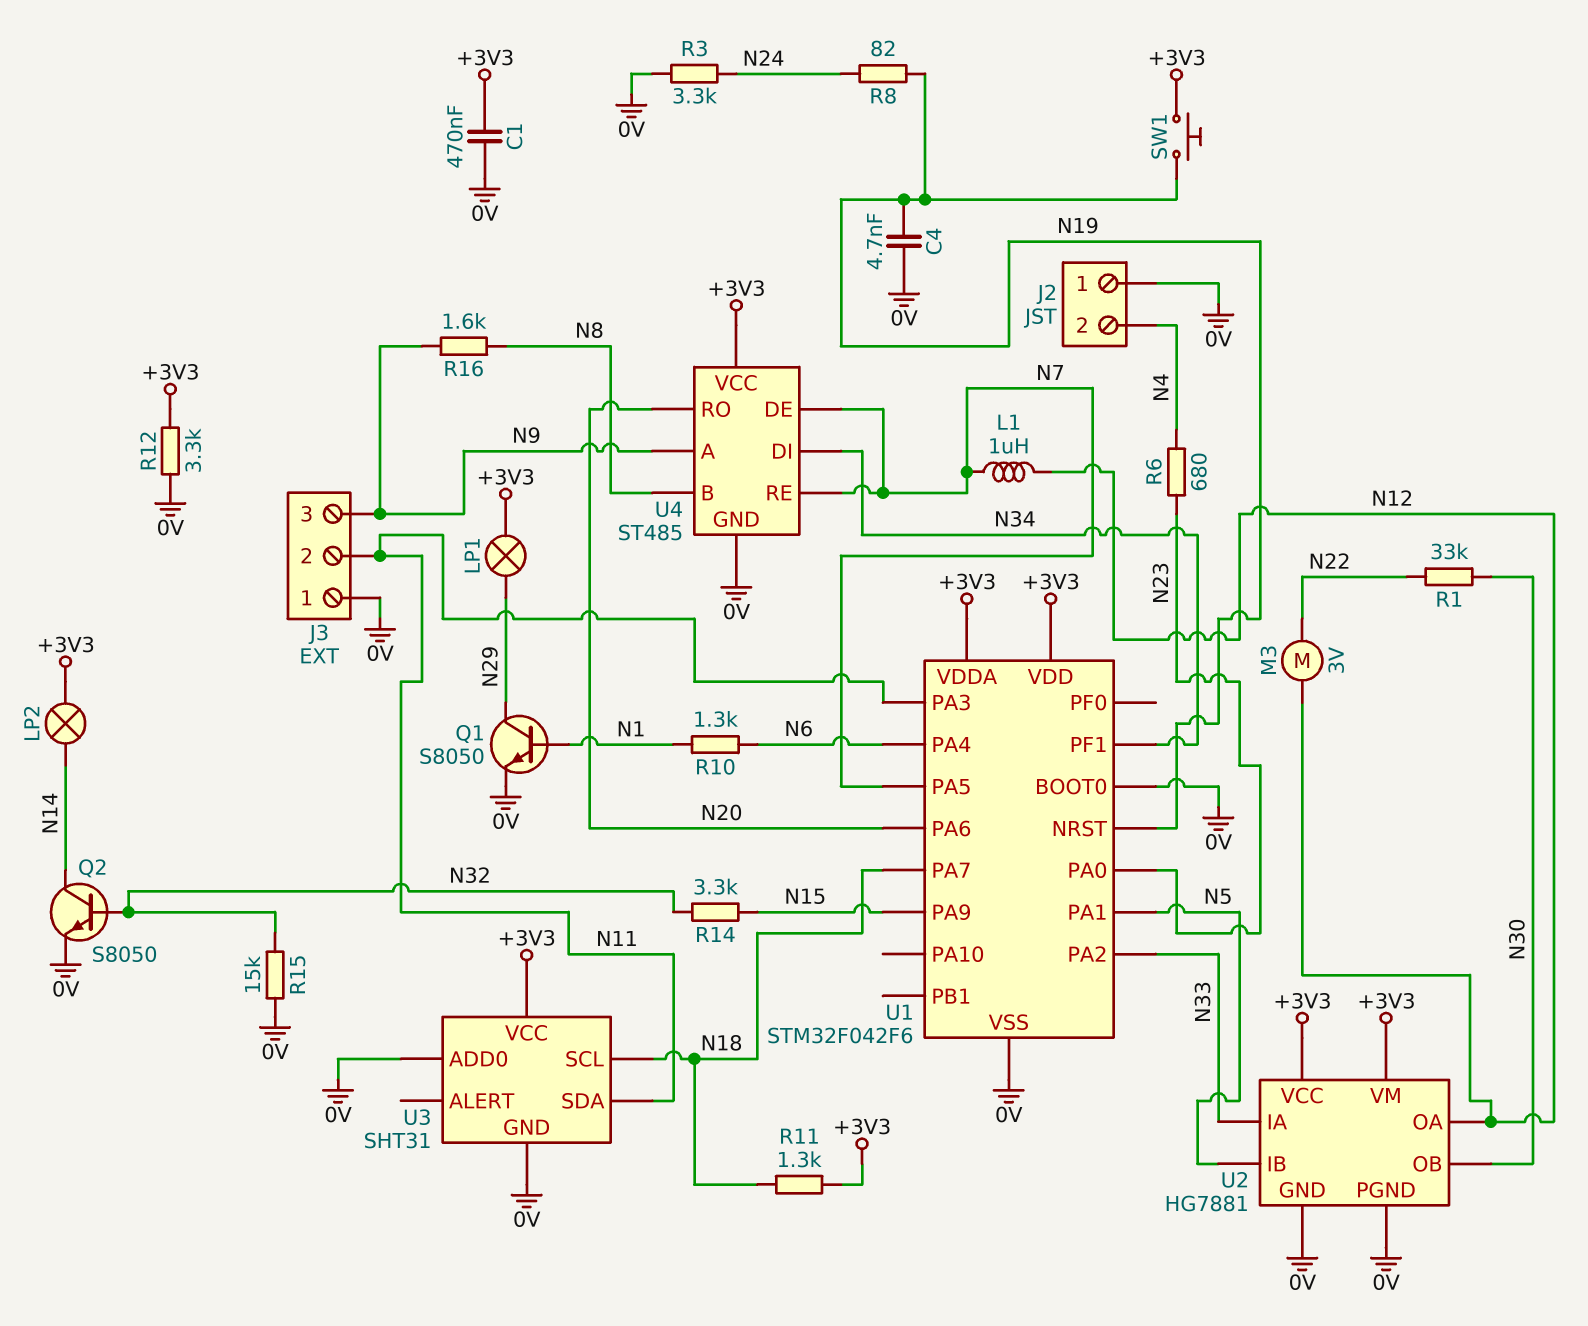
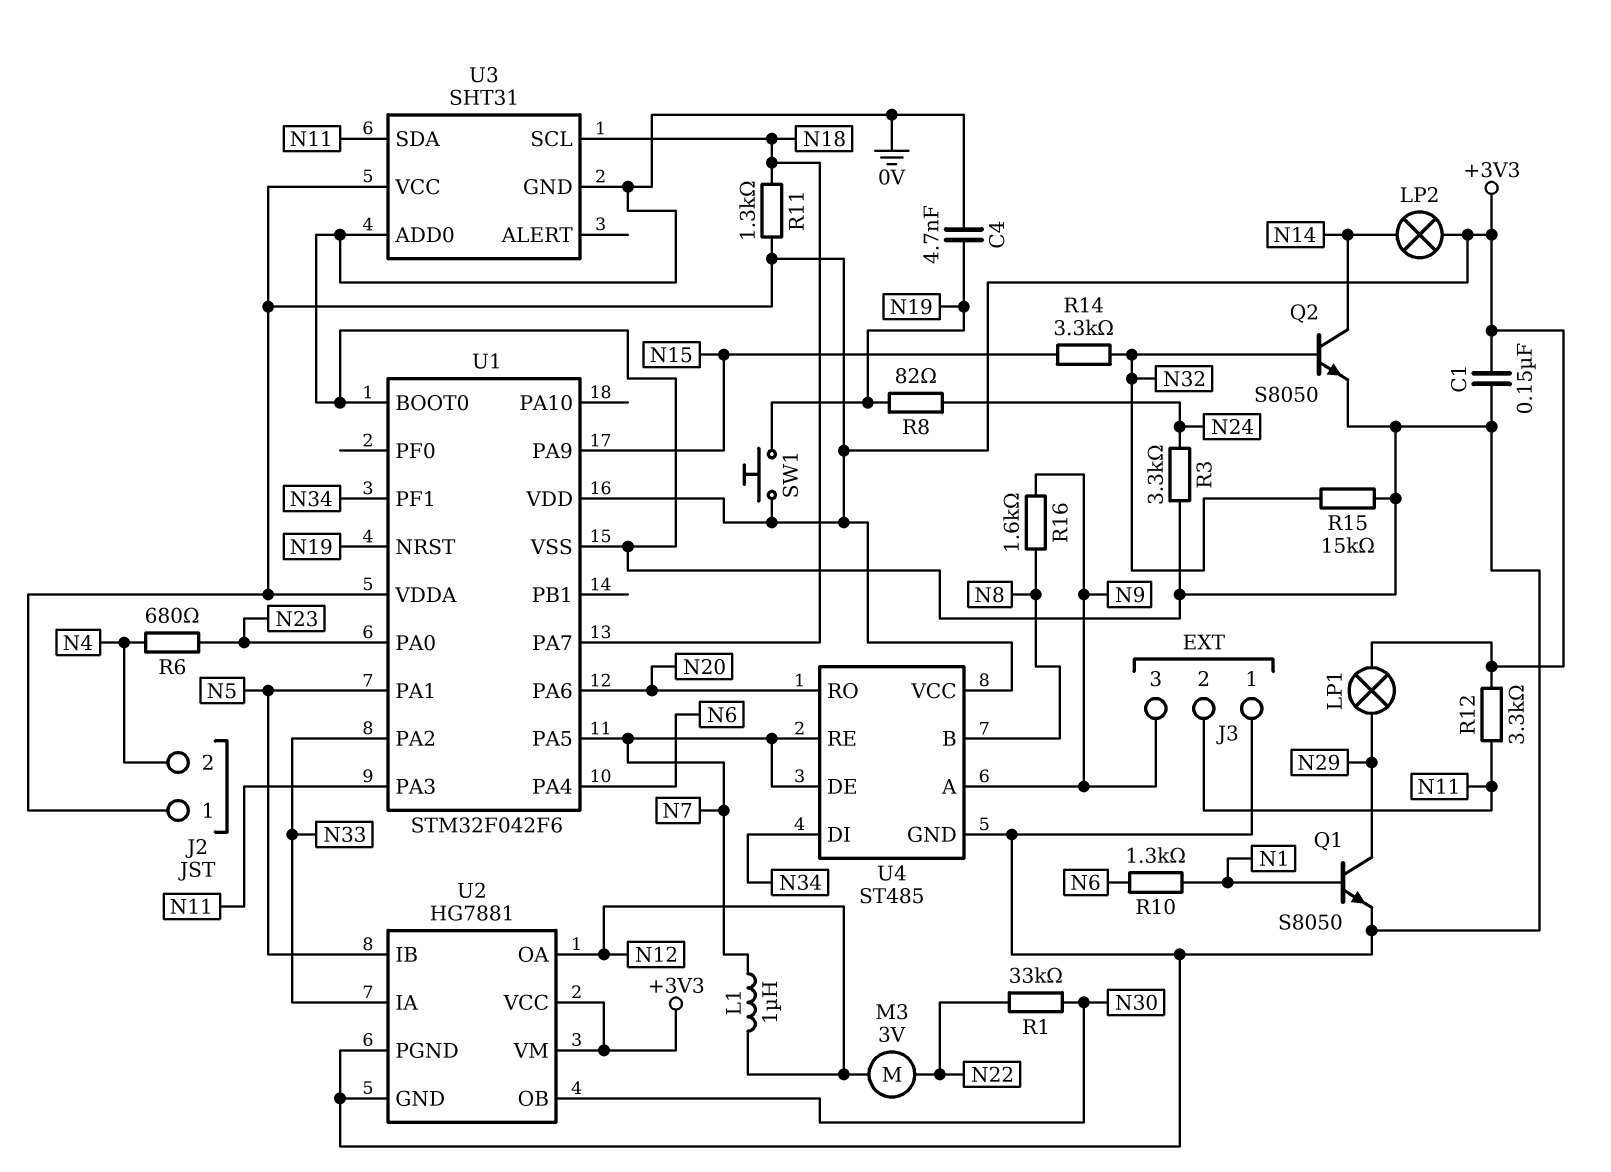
C1: 470nF (+3V3, 0V) -> 150nF (+3V3, 0V)
J2 pin 1: 0V -> +3V3
R12: 3.3k (+3V3, 0V) -> 3.3k (+3V3, N11)

